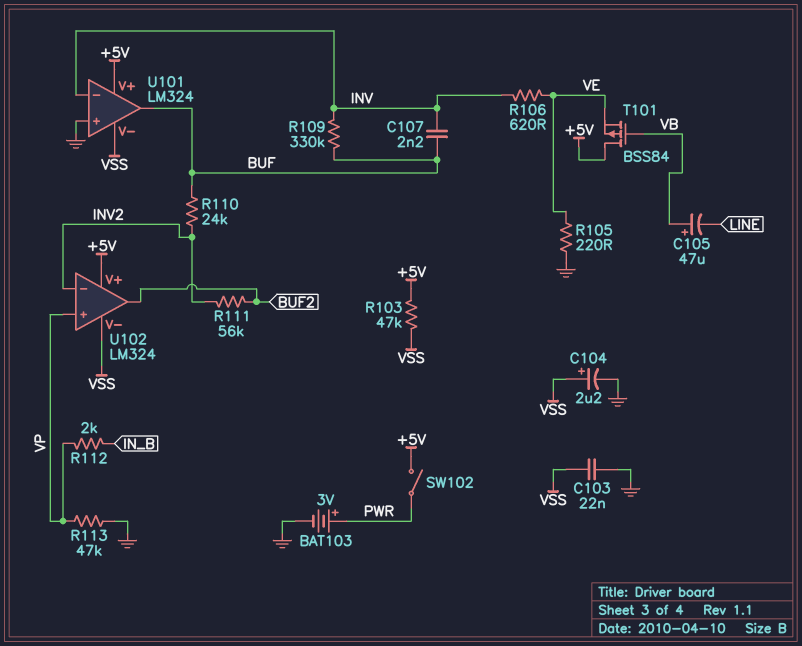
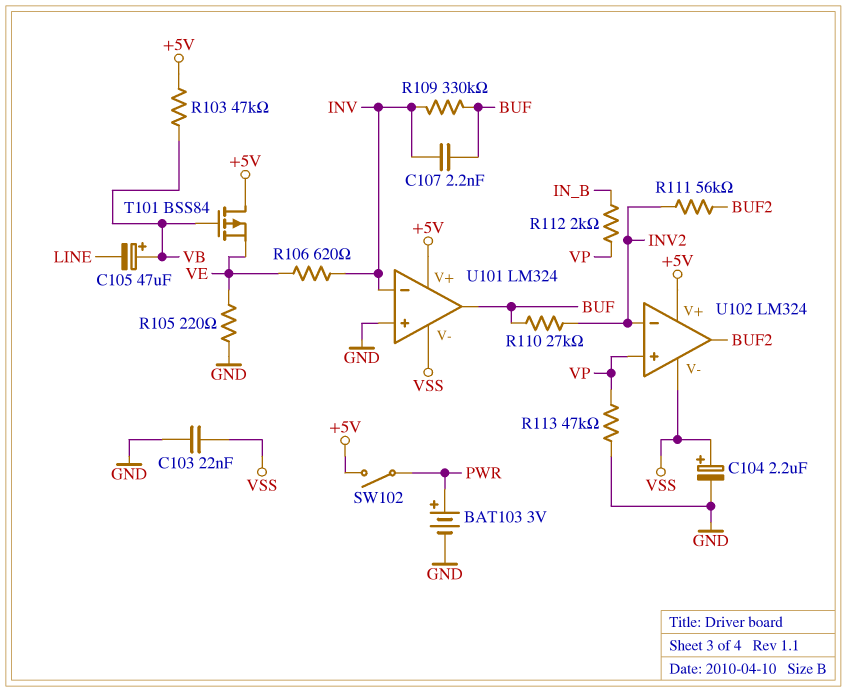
R103: 47k (+5V, VSS) -> 47k (+5V, VB)
R110: 24k (BUF, INV2) -> 27k (BUF, INV2)

